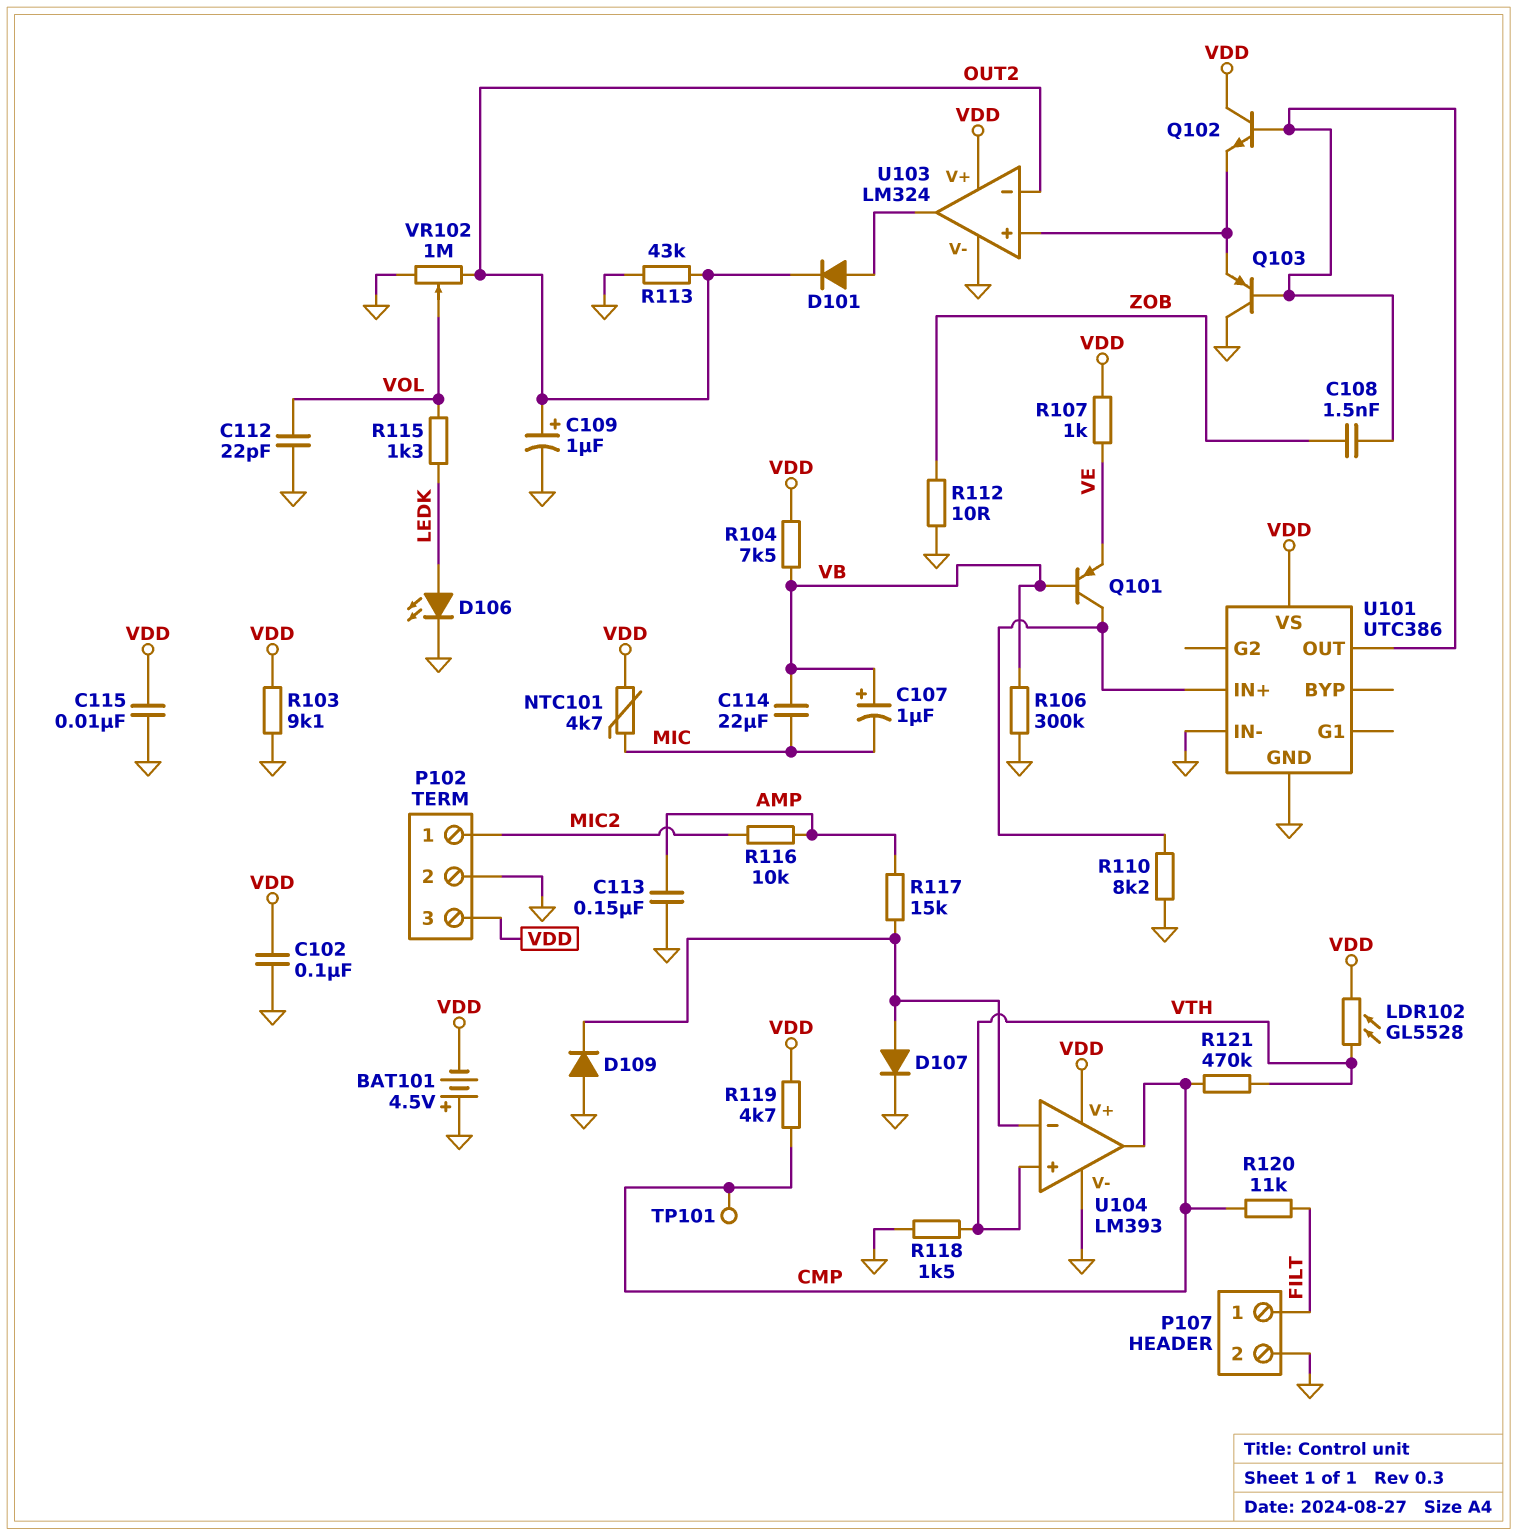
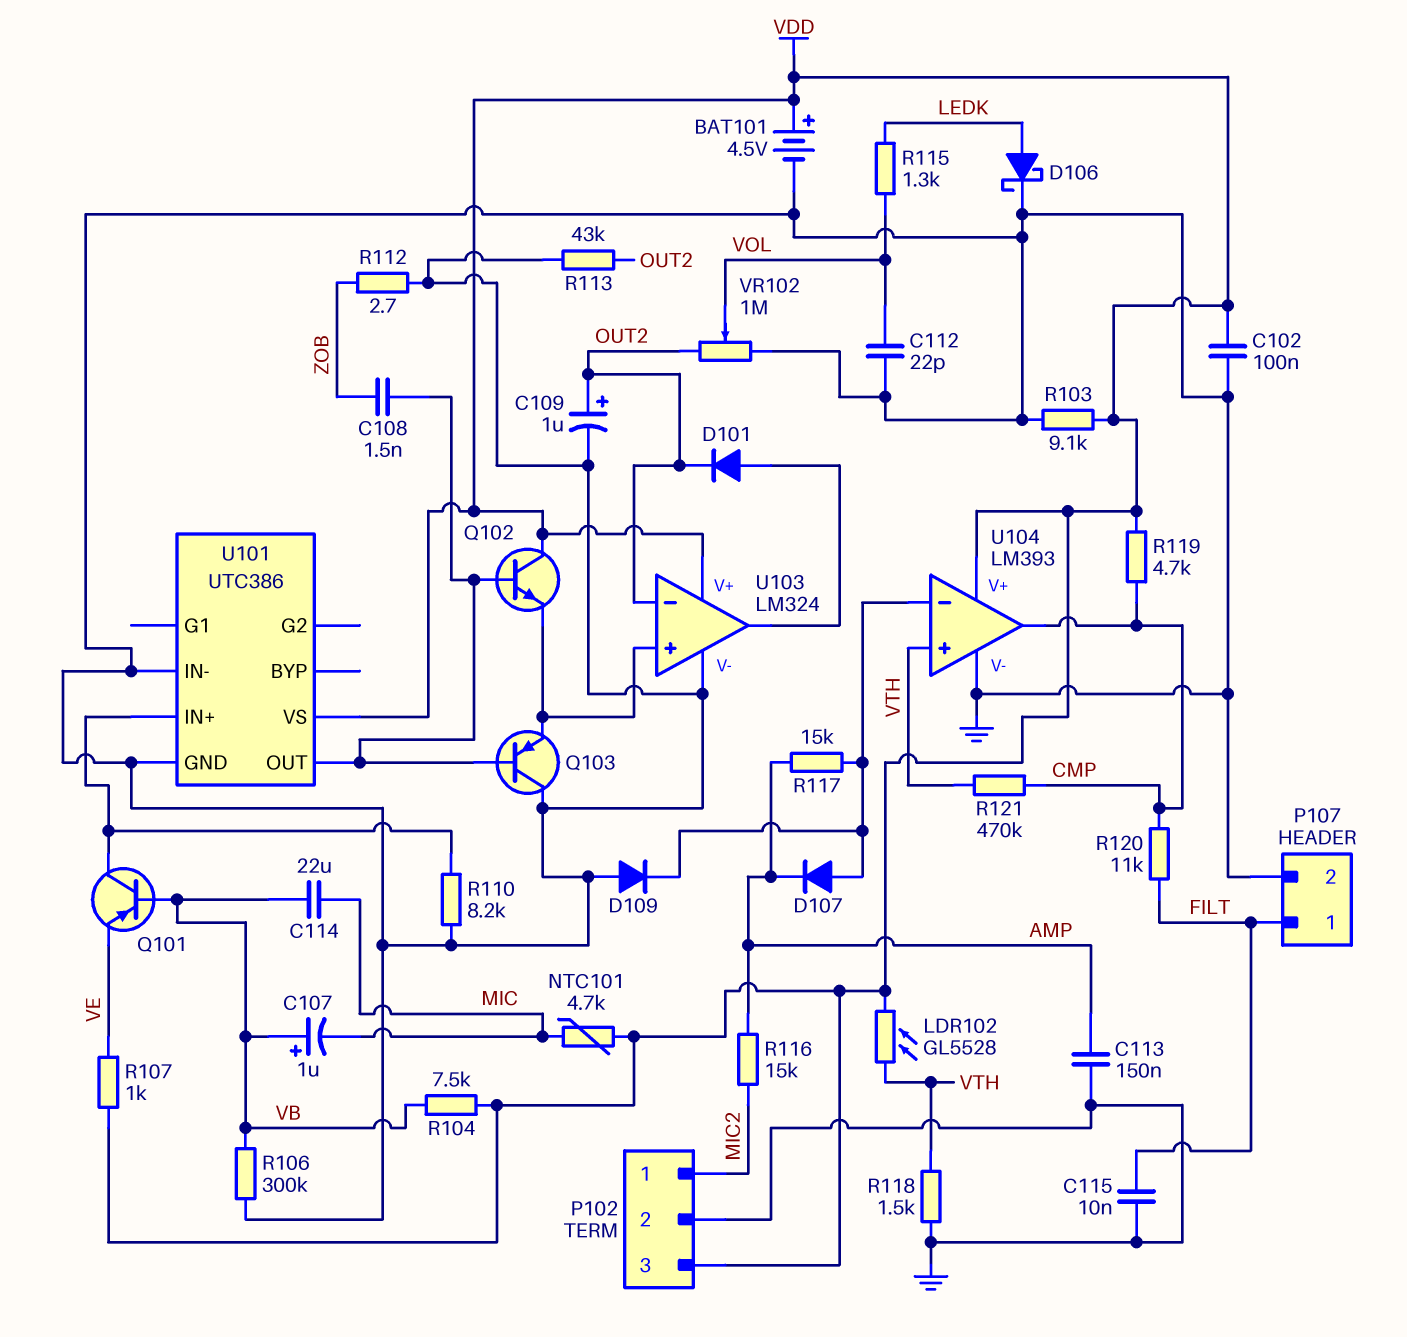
BAT101: 4.5V (plus GND, minus VDD) -> 4.5V (plus VDD, minus GND)
C115: 10nF (GND, VDD) -> 10nF (FILT, GND)
D106: LED (A LEDK, K GND) -> schottky (A LEDK, K GND)
D107: diode (A U104/in-, K GND) -> diode (A U104/in-, K AMP)
R112: 10 (GND, ZOB) -> 2.7 (GND, ZOB)
R116: 10k (AMP, MIC2) -> 15k (AMP, MIC2)
TP101: test point (CMP) -> none

